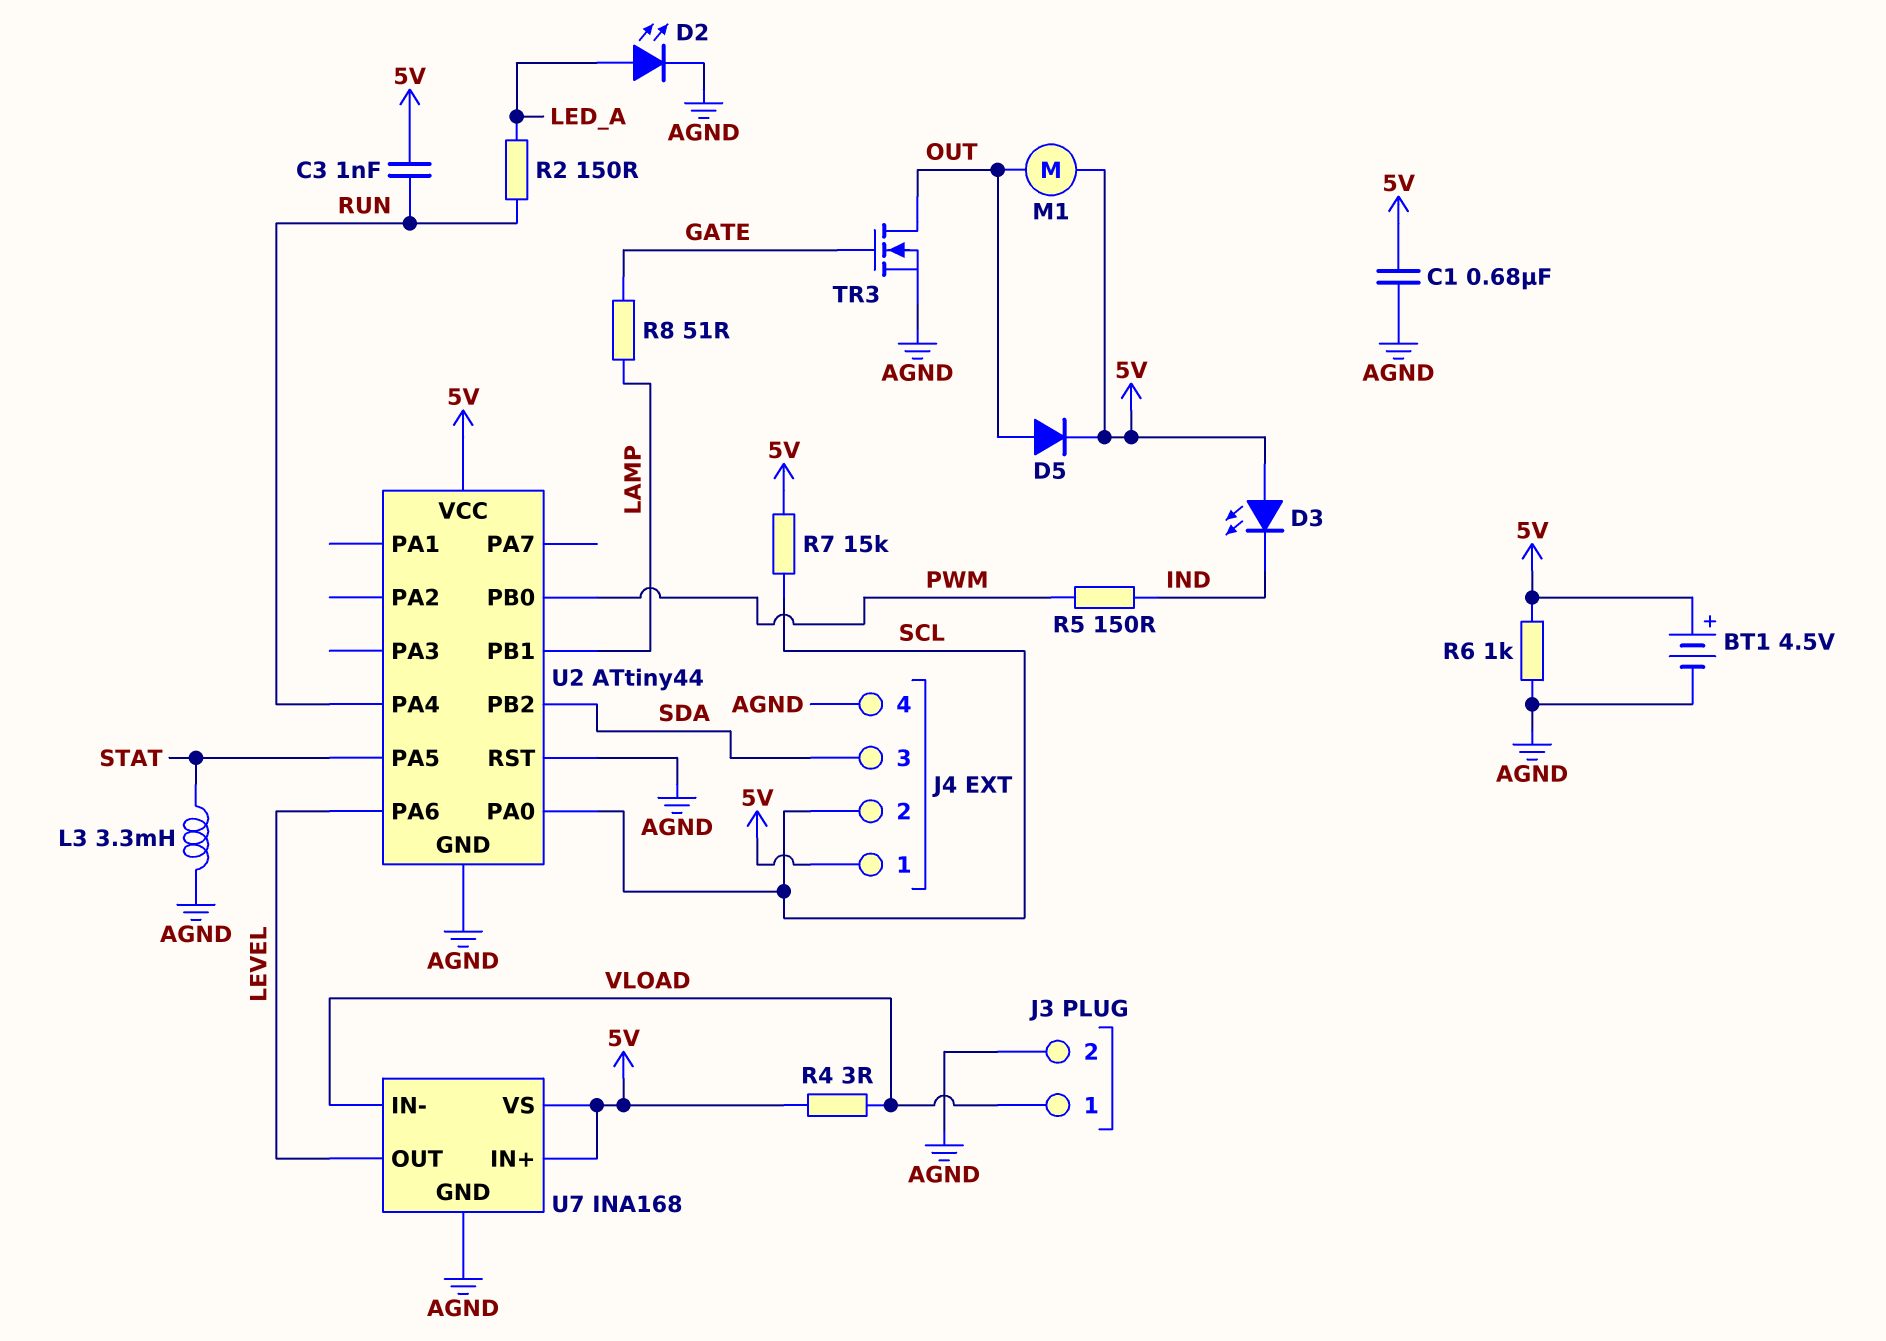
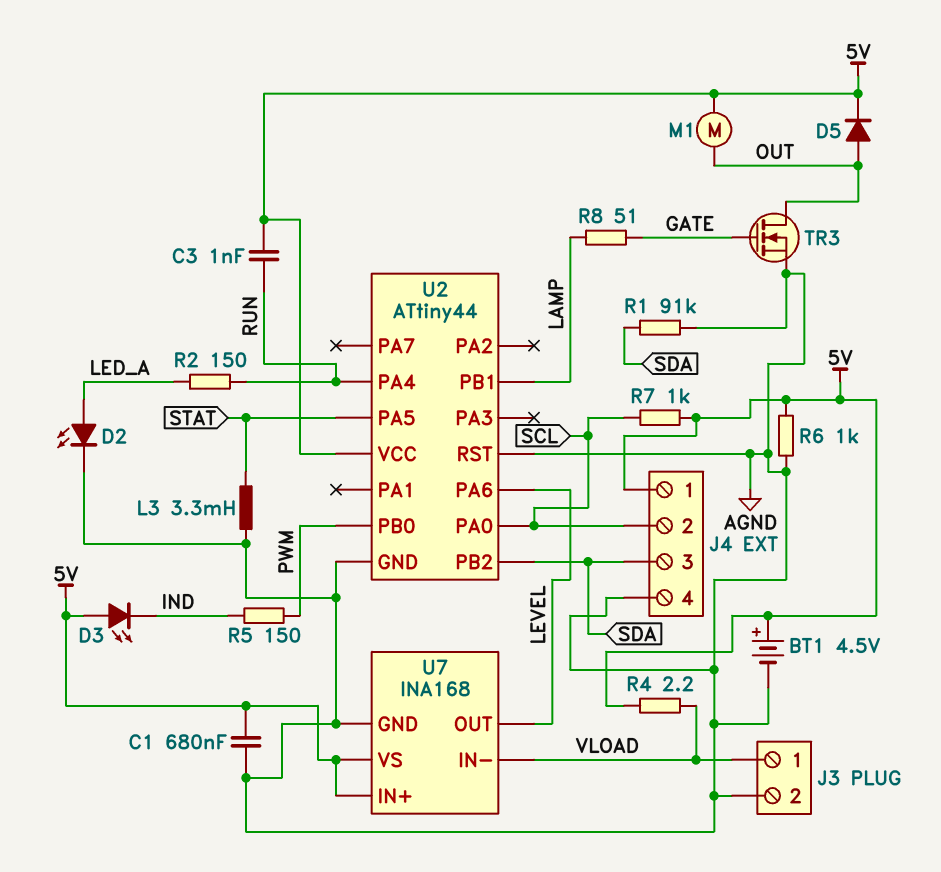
R1: none -> 91k (AGND, SDA)
R4: 3 (5V, VLOAD) -> 2.2 (5V, VLOAD)
R7: 15k (5V, SCL) -> 1k (5V, SCL)

